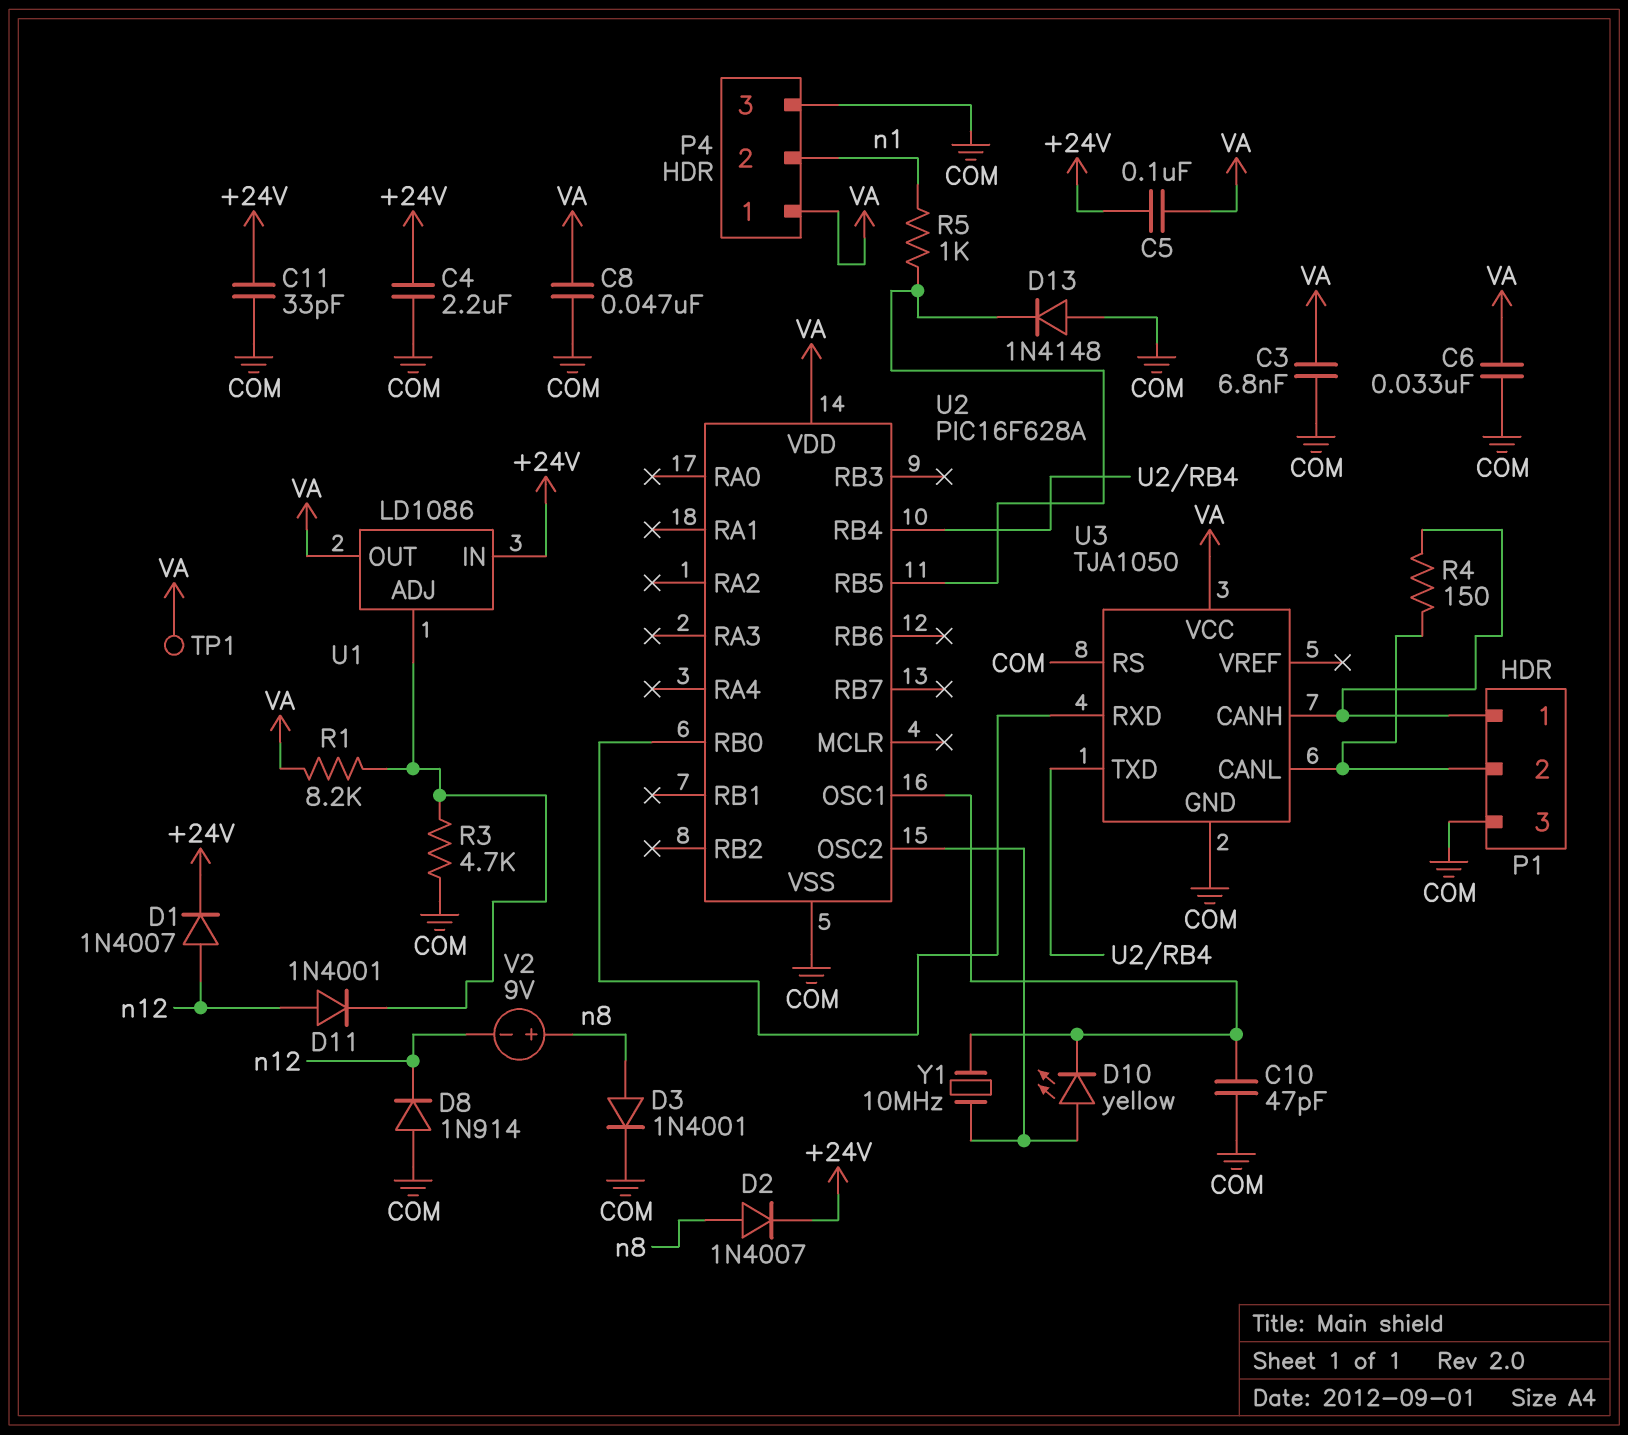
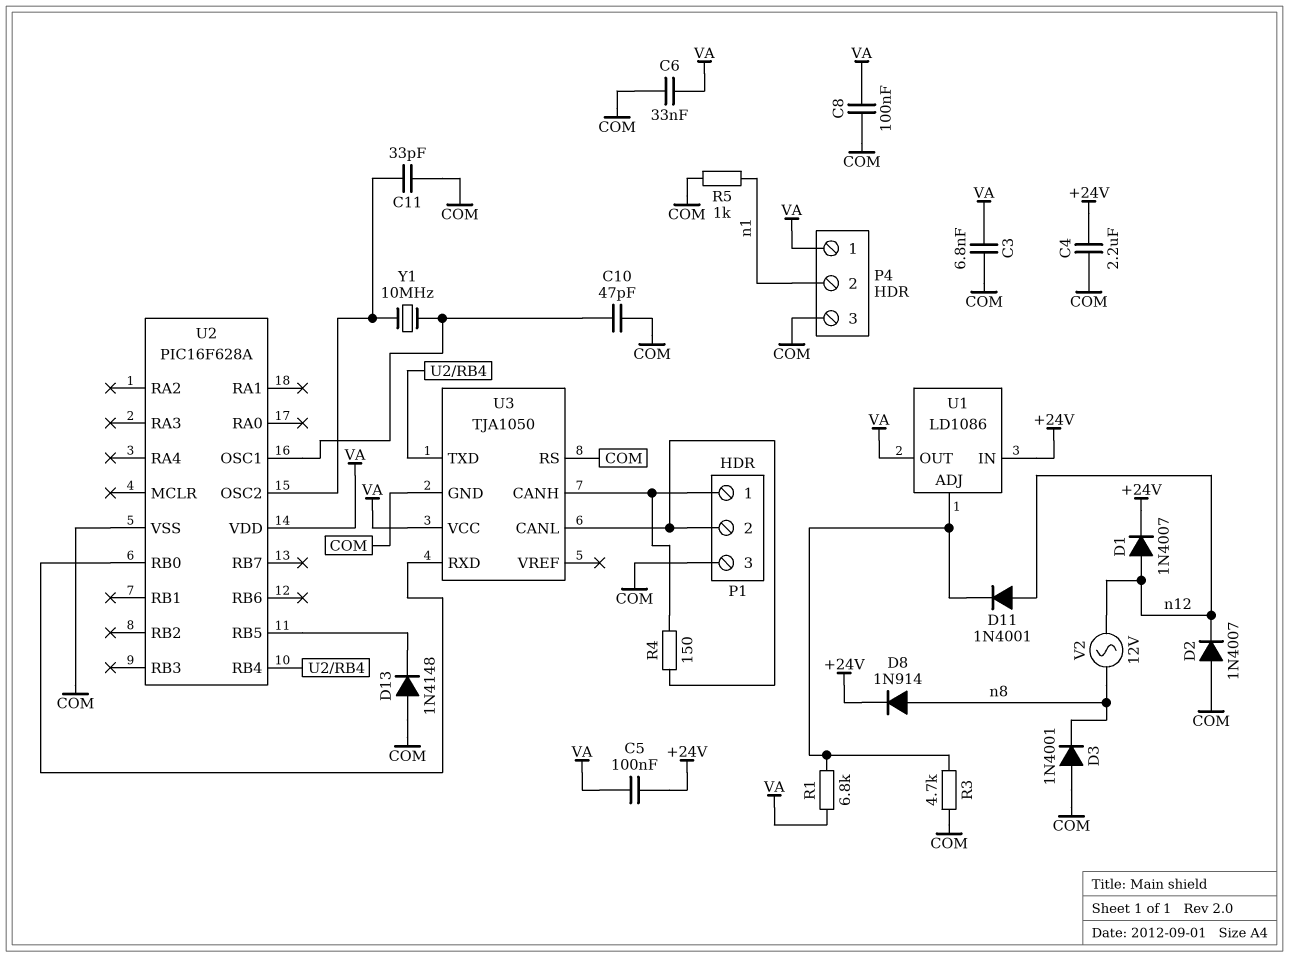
C8: 47nF (COM, VA) -> 100nF (COM, VA)
C11: 33pF (+24V, COM) -> 33pF (COM, U2/OSC2)
D2: diode 1N4007 (A n8, K +24V) -> diode 1N4007 (A COM, K n12)
D3: diode 1N4001 (A n8, K COM) -> diode 1N4001 (A COM, K n8)
D8: diode 1N914 (A COM, K n12) -> diode 1N914 (A n8, K +24V)
D10: LED yellow (A U2/OSC2, K U2/OSC1) -> none
R1: 8.2k (U1/ADJ, VA) -> 6.8k (U1/ADJ, VA)
R5: 1k (U2/RB5, n1) -> 1k (COM, n1)
TP1: test point (VA) -> none
V2: 9V (plus n8, minus n12) -> AC 12V (n8, n12)

